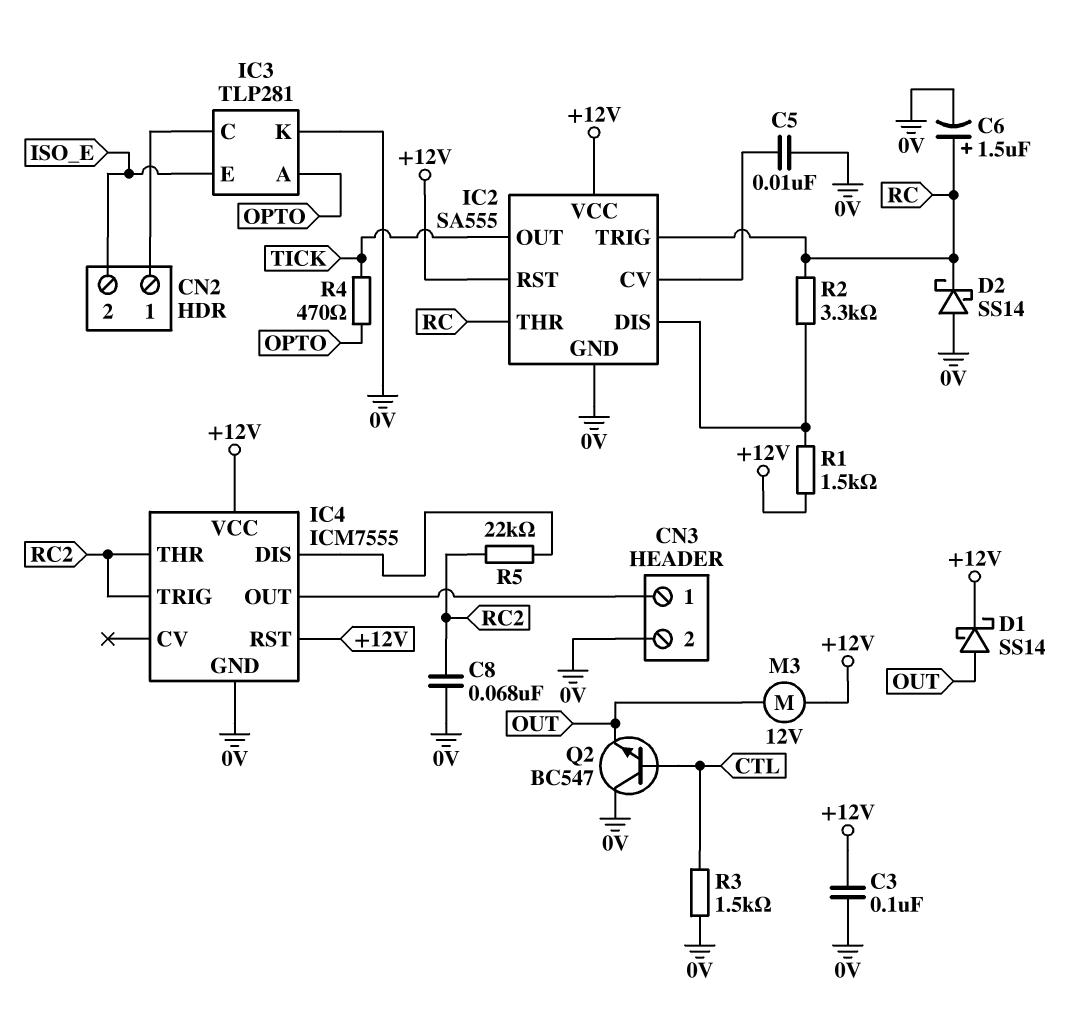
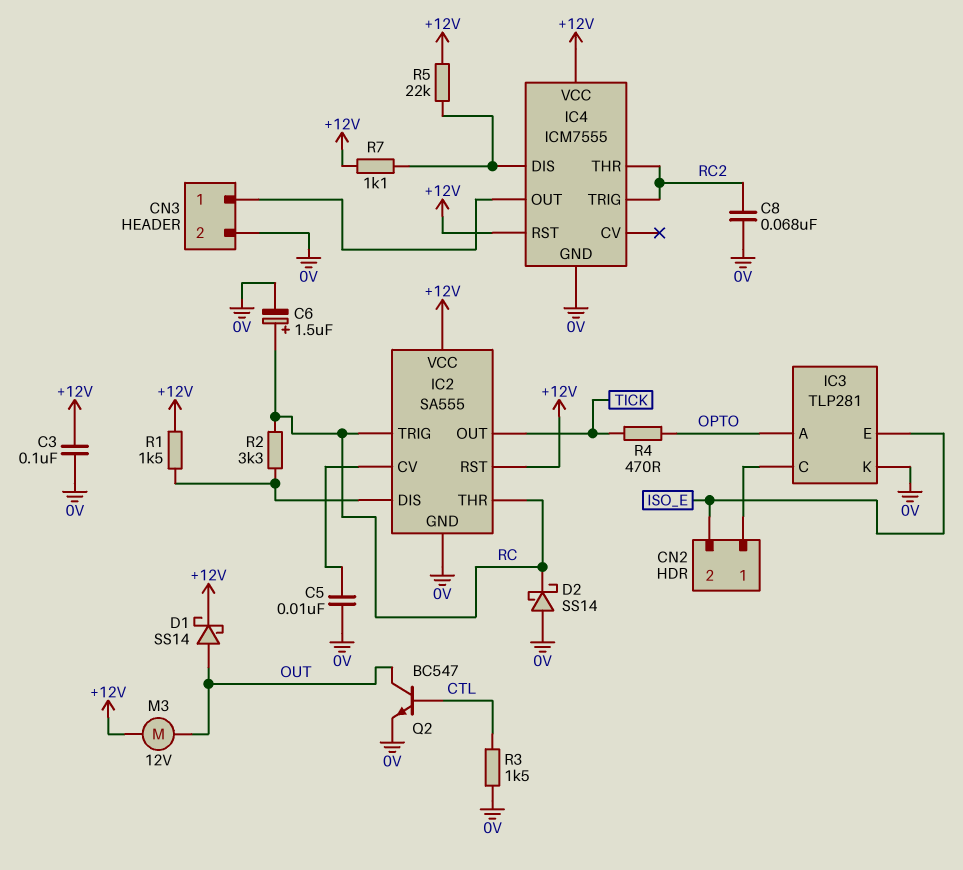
Q2: NPN BC547 (B CTL, C 0V, E OUT) -> NPN BC547 (B CTL, C OUT, E 0V)
R5: 22k (IC4/DIS, RC2) -> 22k (+12V, IC4/DIS)
R7: none -> 1.1k (+12V, IC4/DIS)

